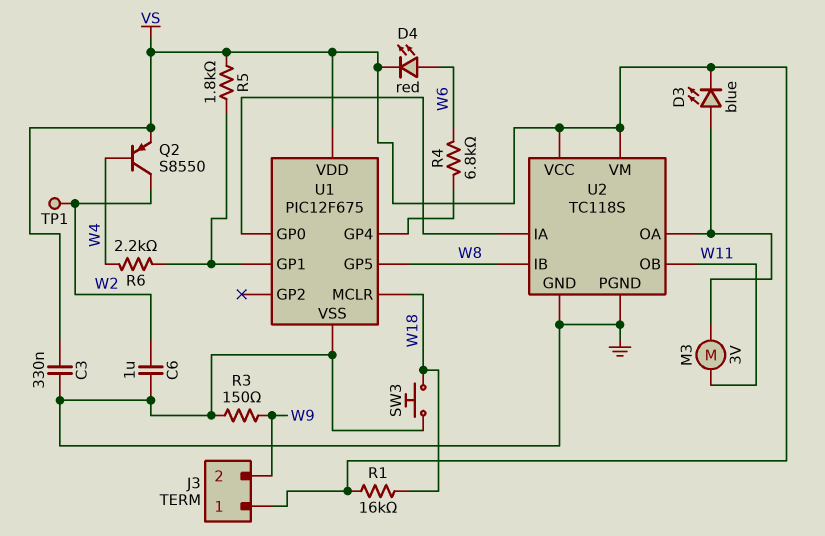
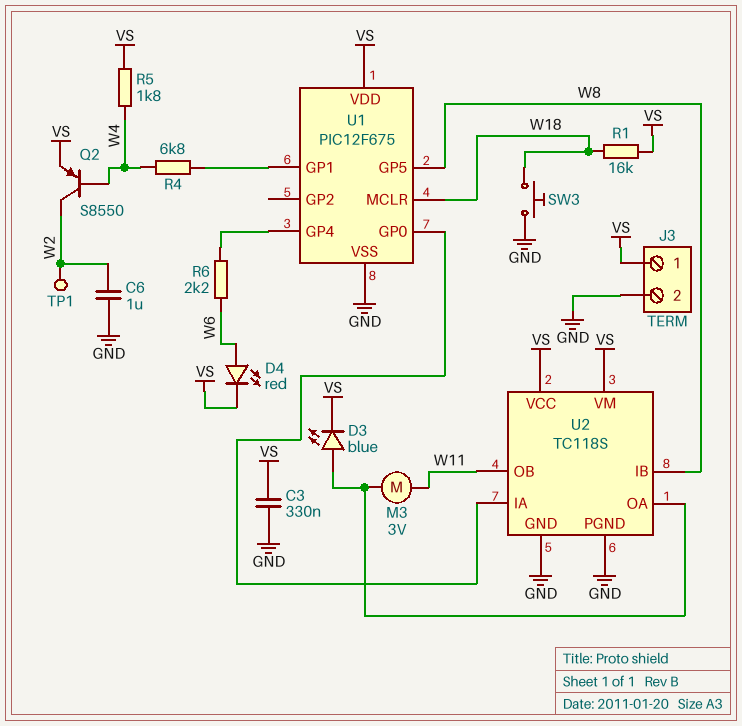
J3 pin 2: W9 -> GND
R3: 150 (GND, W9) -> none
R4: 6.8k (U1/GP4, W6) -> 6.8k (U1/GP1, W4)
R5: 1.8k (U1/GP1, VS) -> 1.8k (VS, W4)
R6: 2.2k (U1/GP1, W4) -> 2.2k (U1/GP4, W6)

